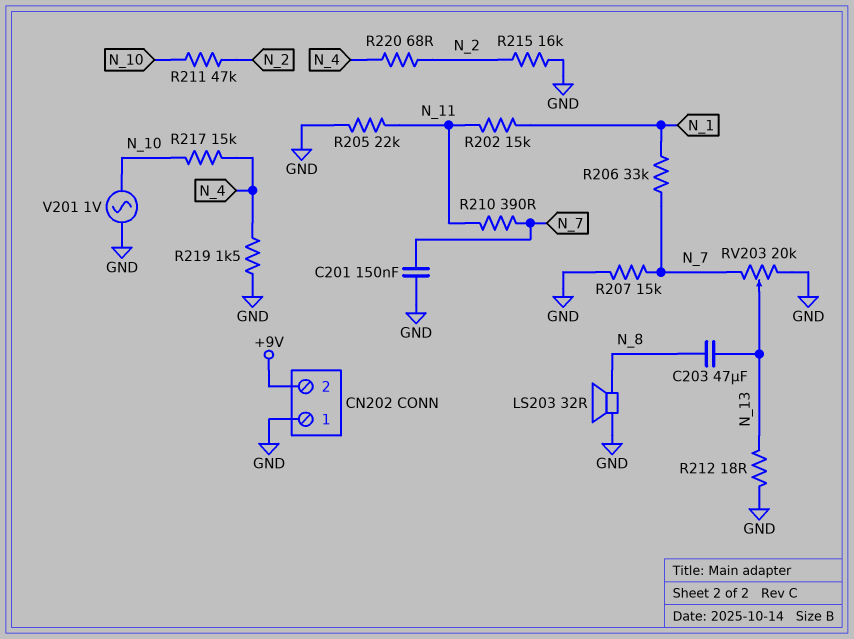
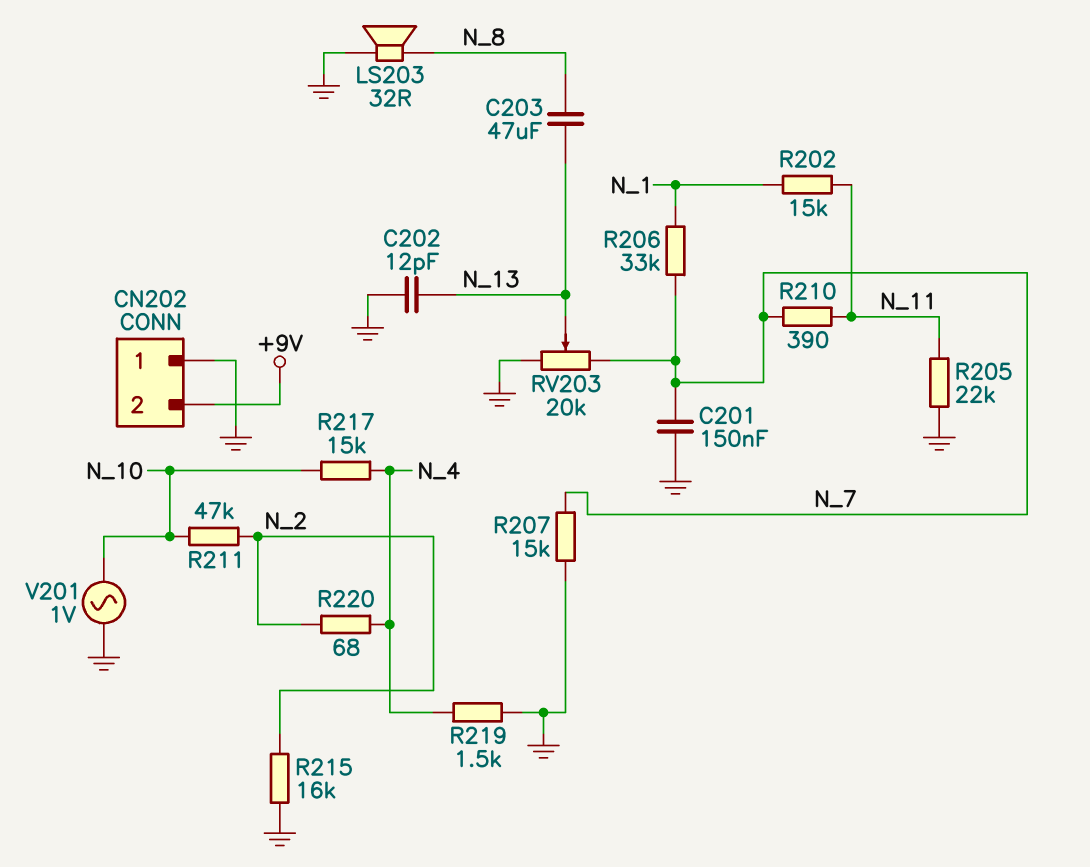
C202: none -> 12pF (GND, N_13)
R212: 18 (GND, N_13) -> none

